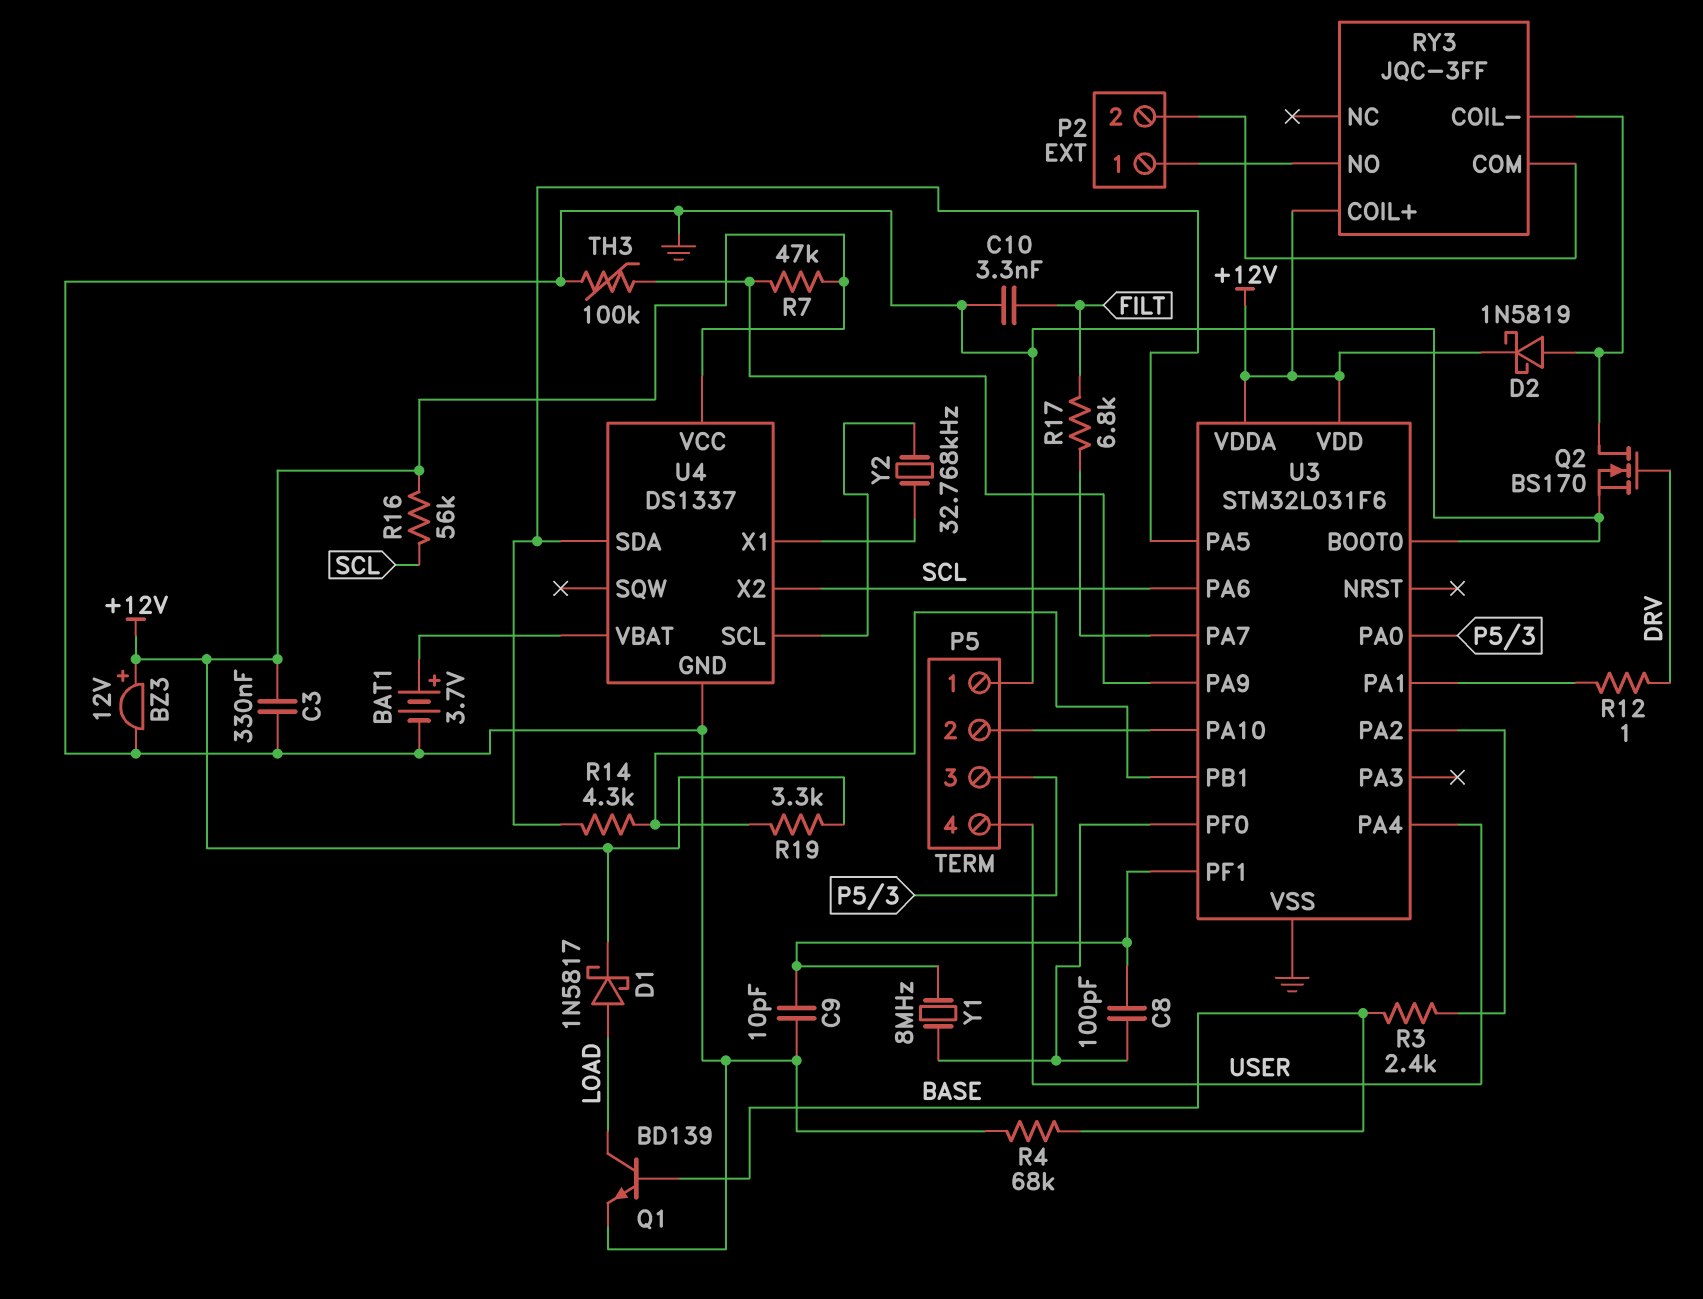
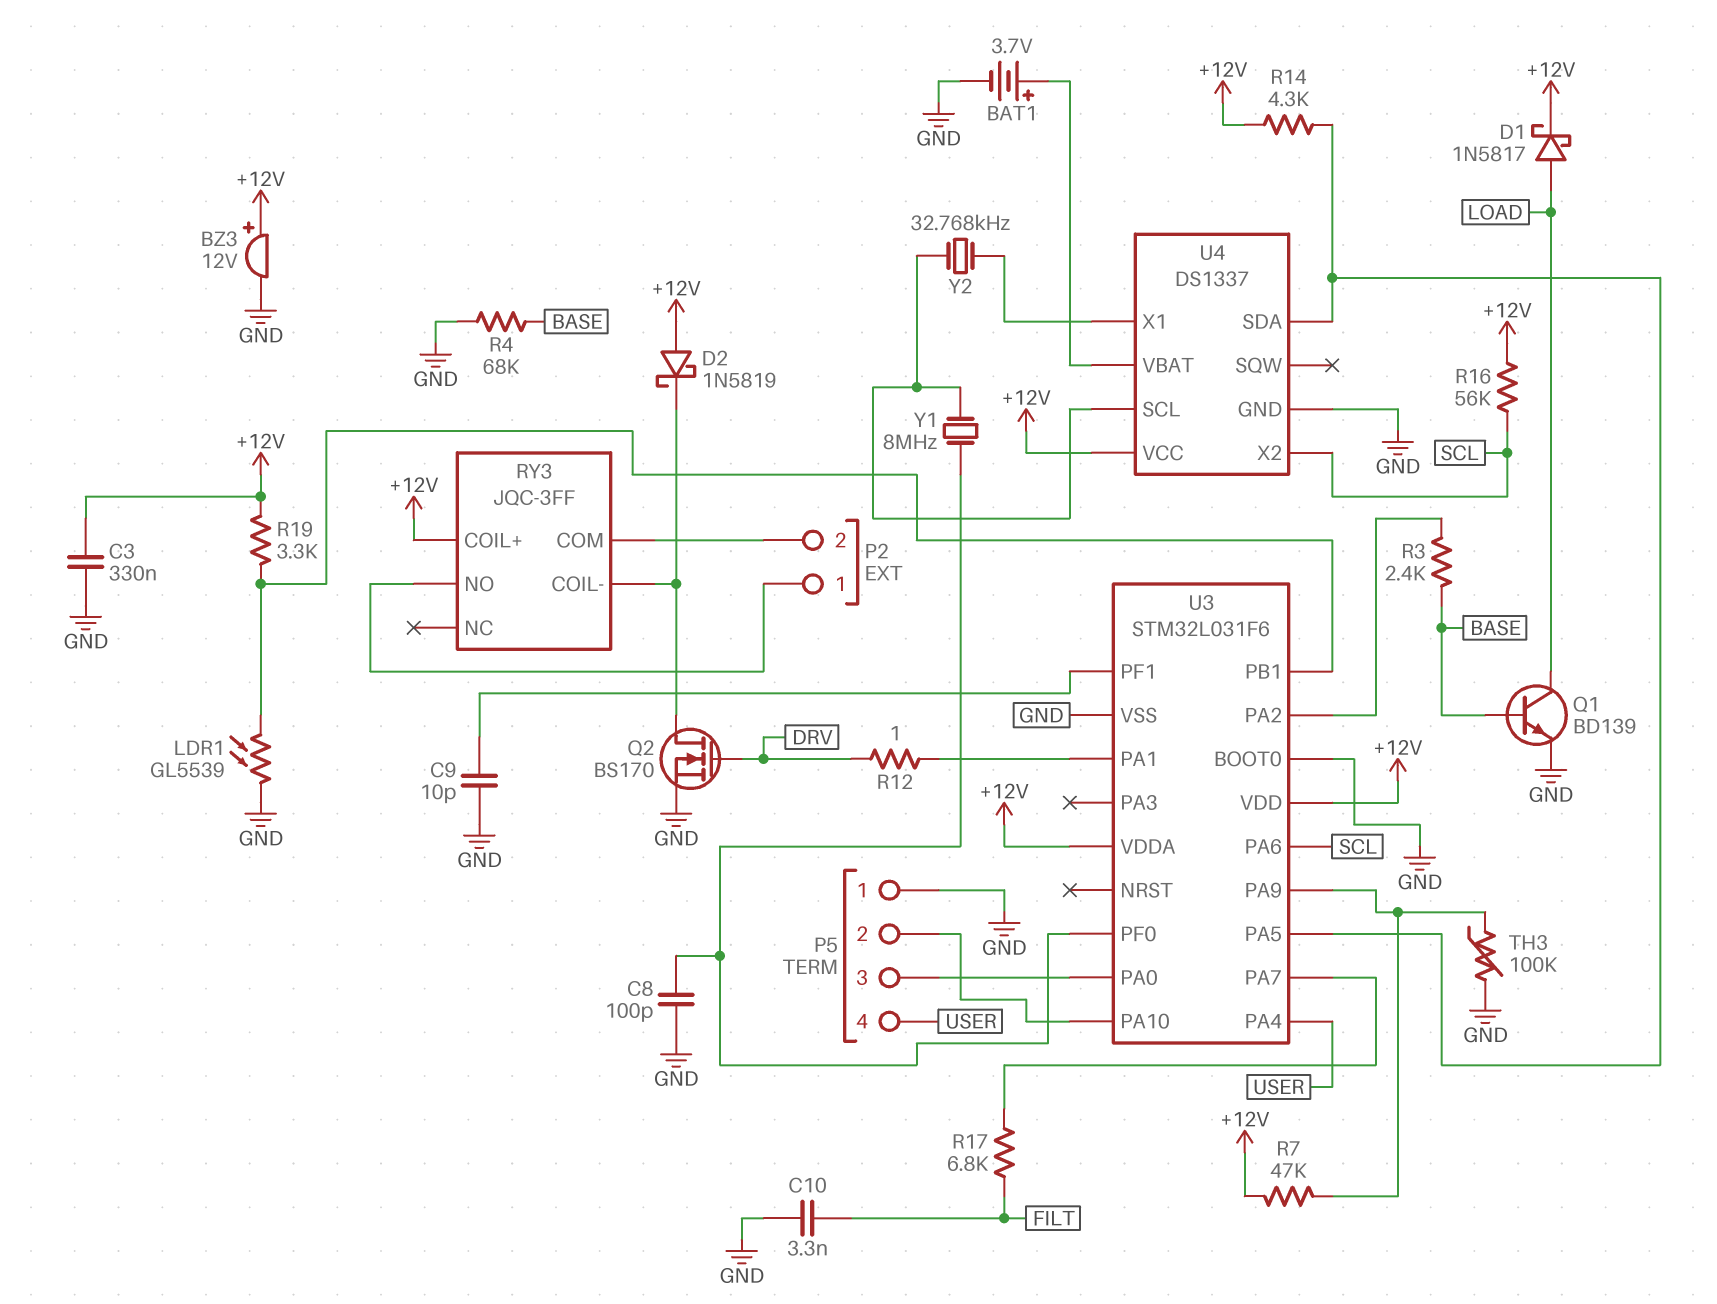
C8: 100pF (U3/PF0, U3/PF1) -> 100pF (GND, U3/PF0)
D2: schottky 1N5819 (A RY3/COIL-, K +12V) -> schottky 1N5819 (A +12V, K RY3/COIL-)
LDR1: none -> GL5539 (GND, U3/PB1)
R14: 4.3k (U3/PA5, U3/PB1) -> 4.3k (+12V, U3/PA5)
Y1: 8MHz (U3/PF0, U3/PF1) -> 8MHz (U3/PF0, U4/SCL)

